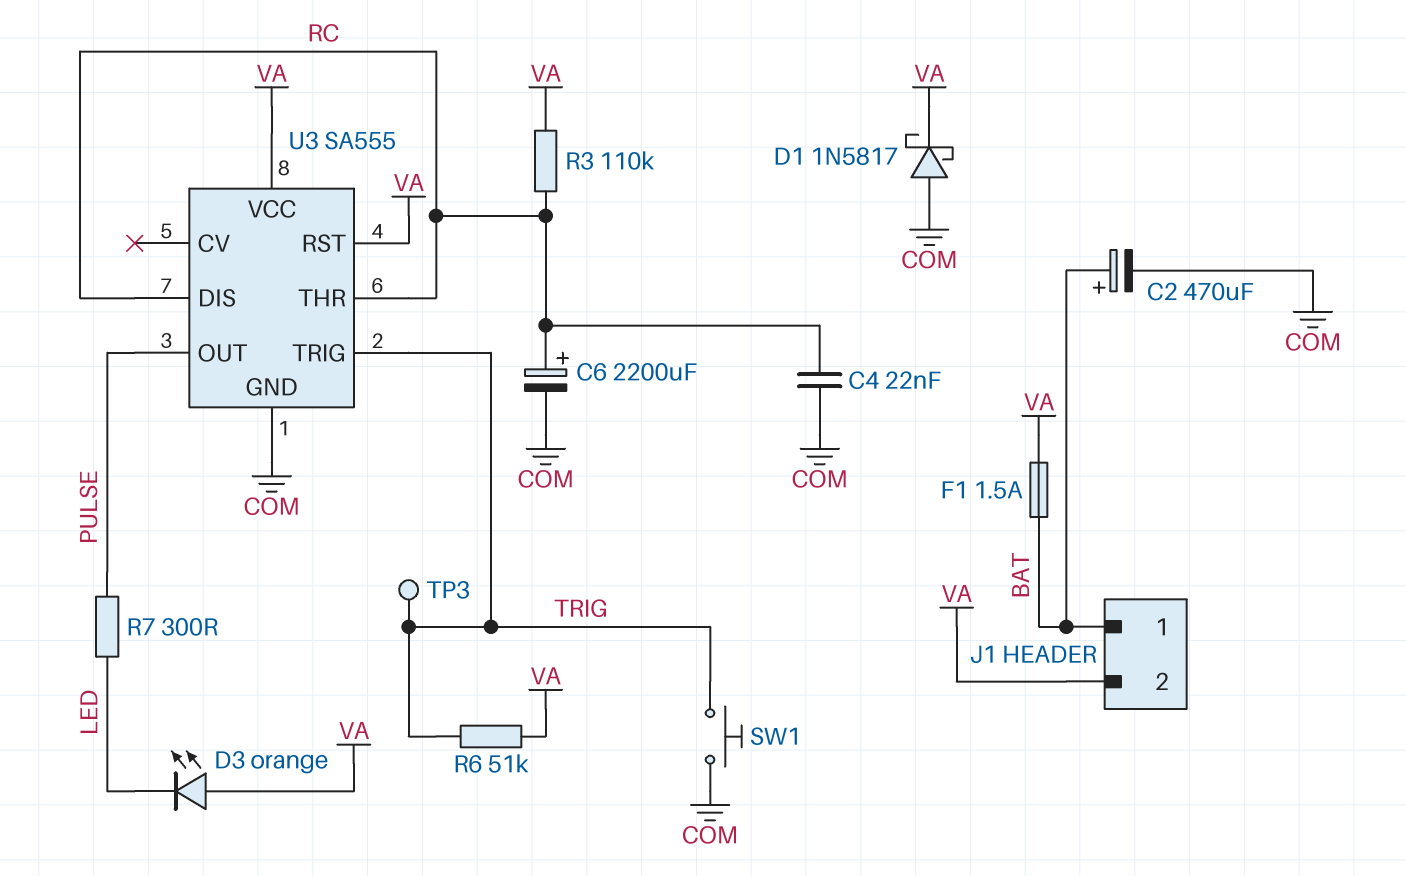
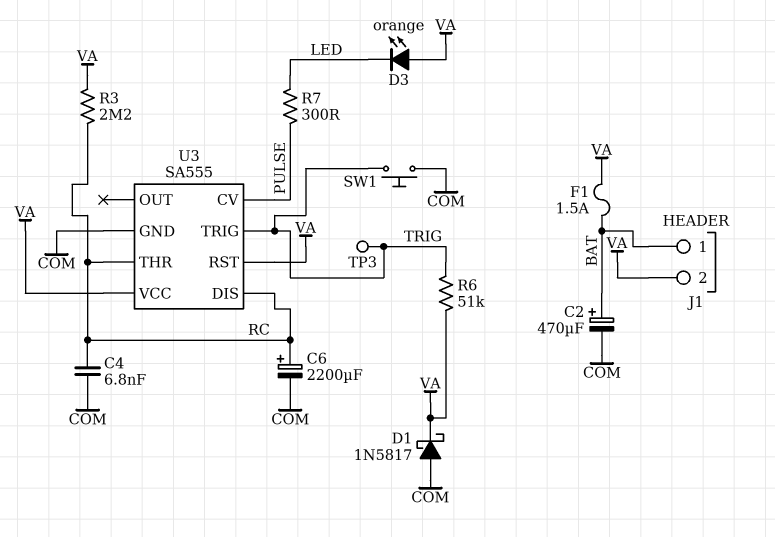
C4: 22nF (COM, RC) -> 6.8nF (COM, RC)
R3: 110k (RC, VA) -> 2.2M (RC, VA)
U3 pin CV: none -> PULSE
U3 pin OUT: PULSE -> none

